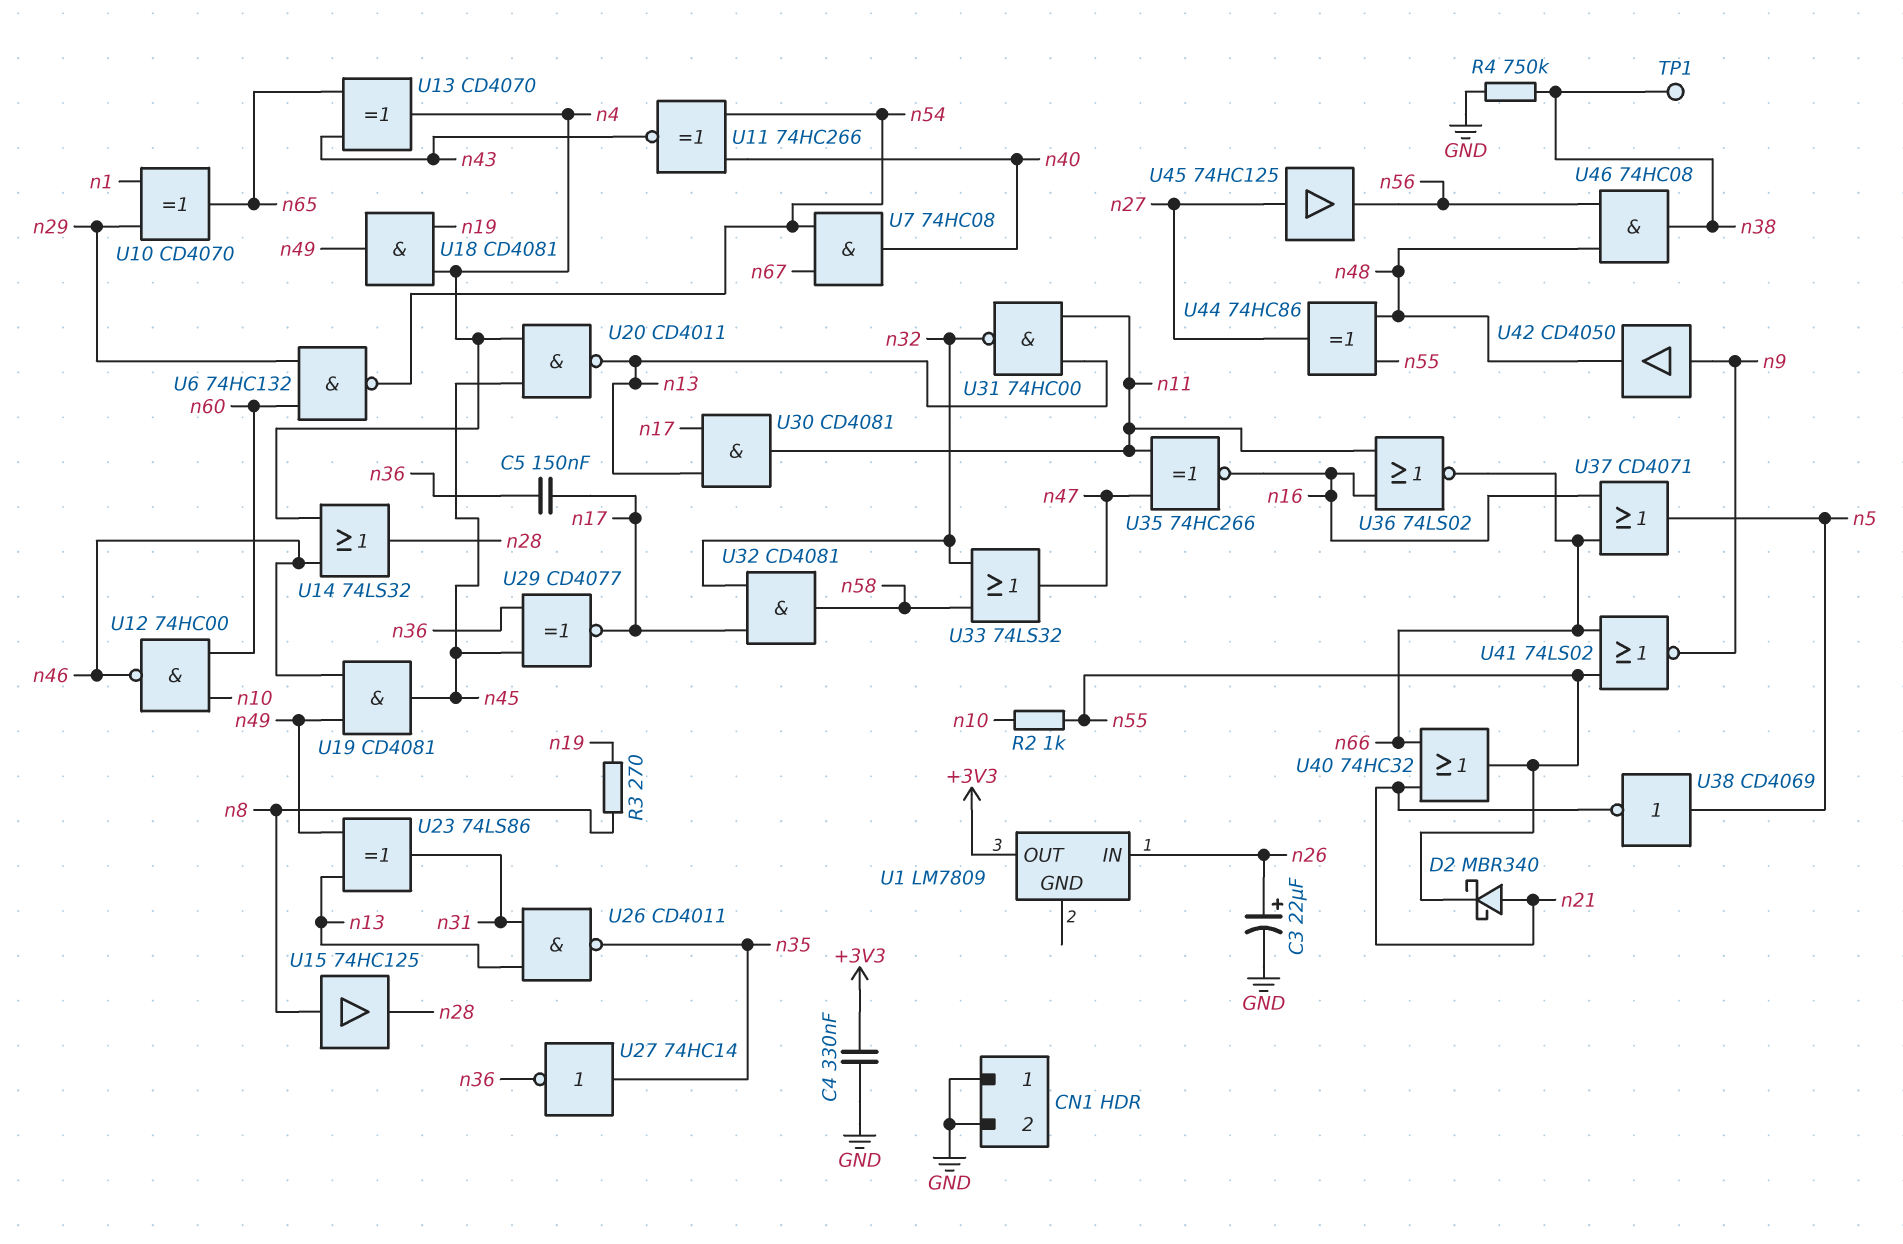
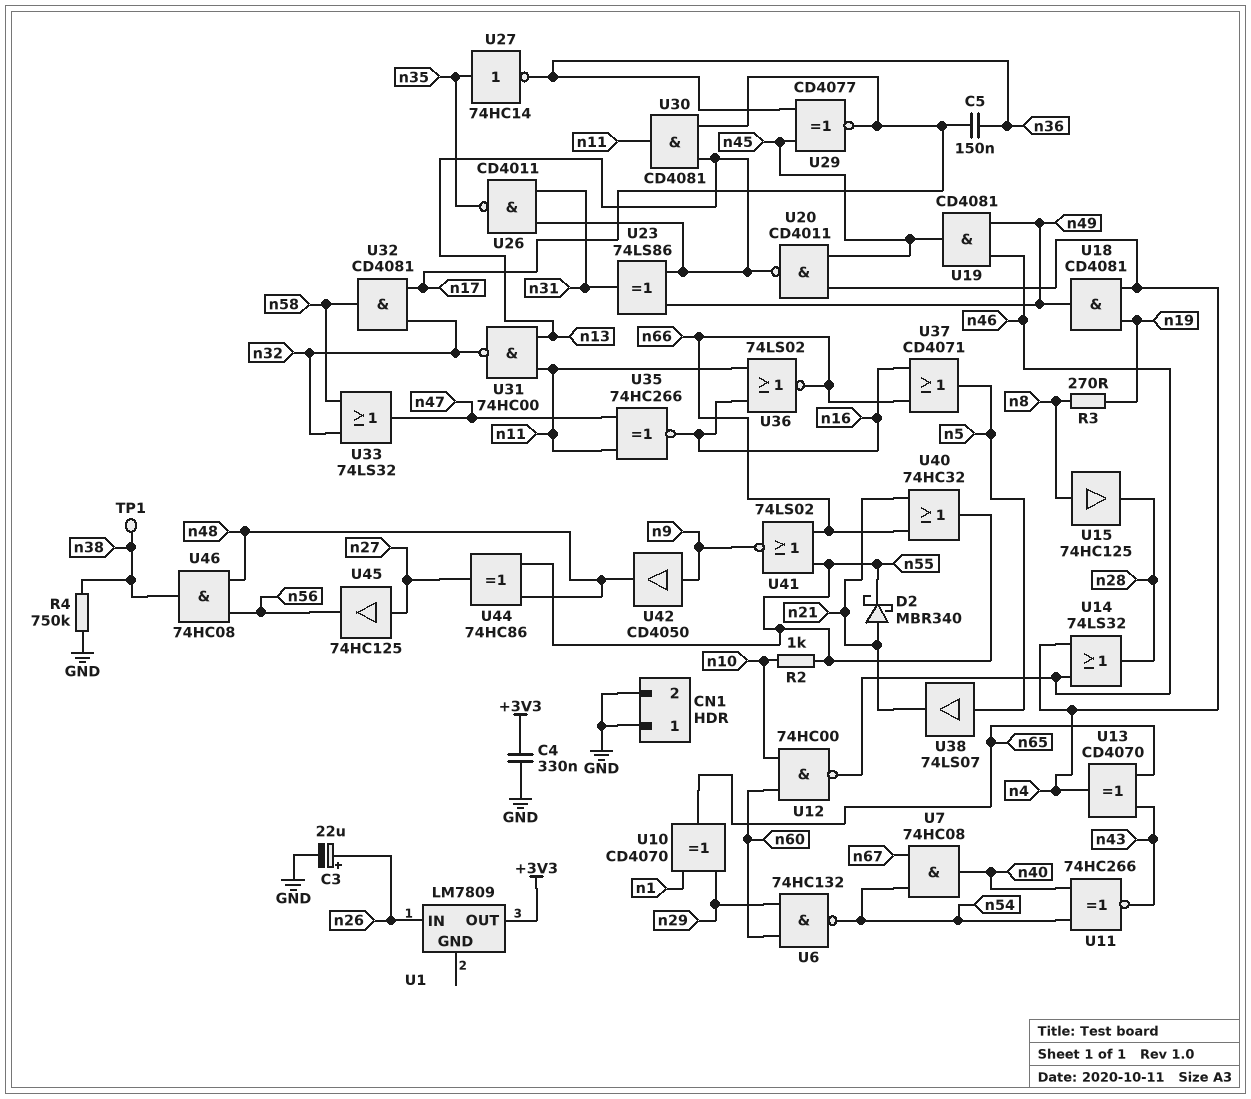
U38: NOT CD4069 (in n5, out n21) -> buffer 74LS07 (in n5, out n21)

